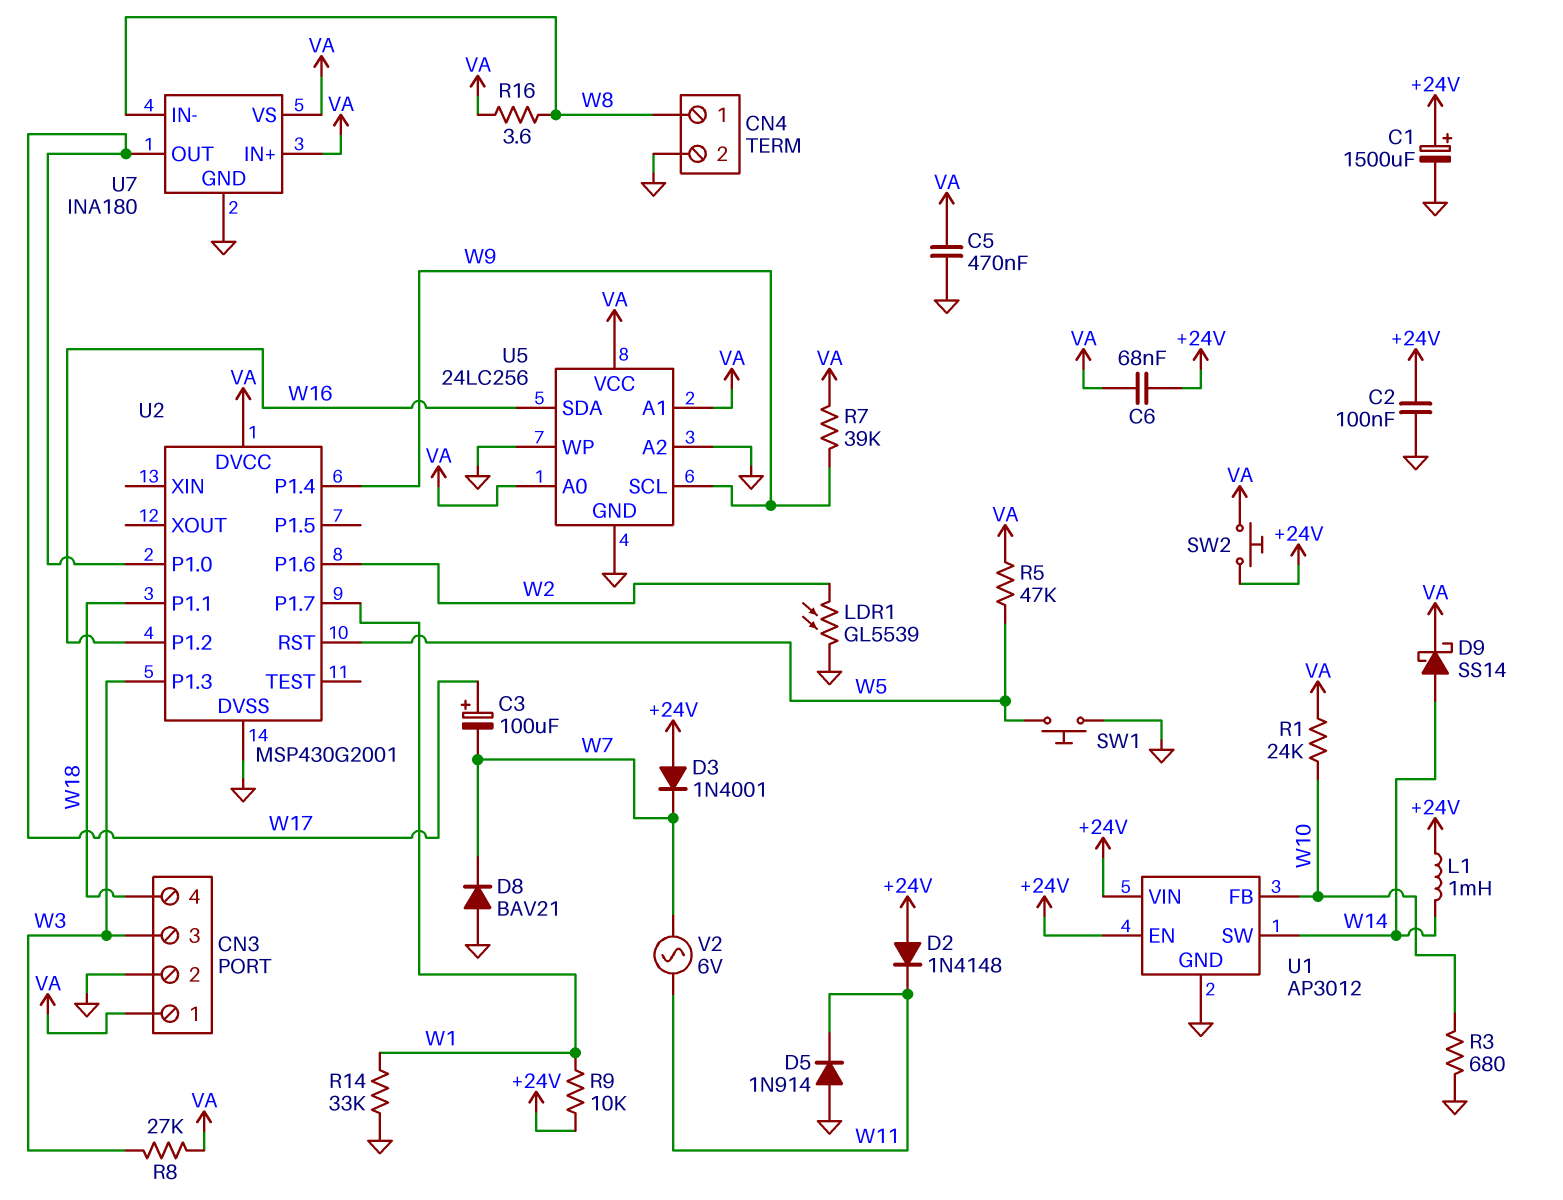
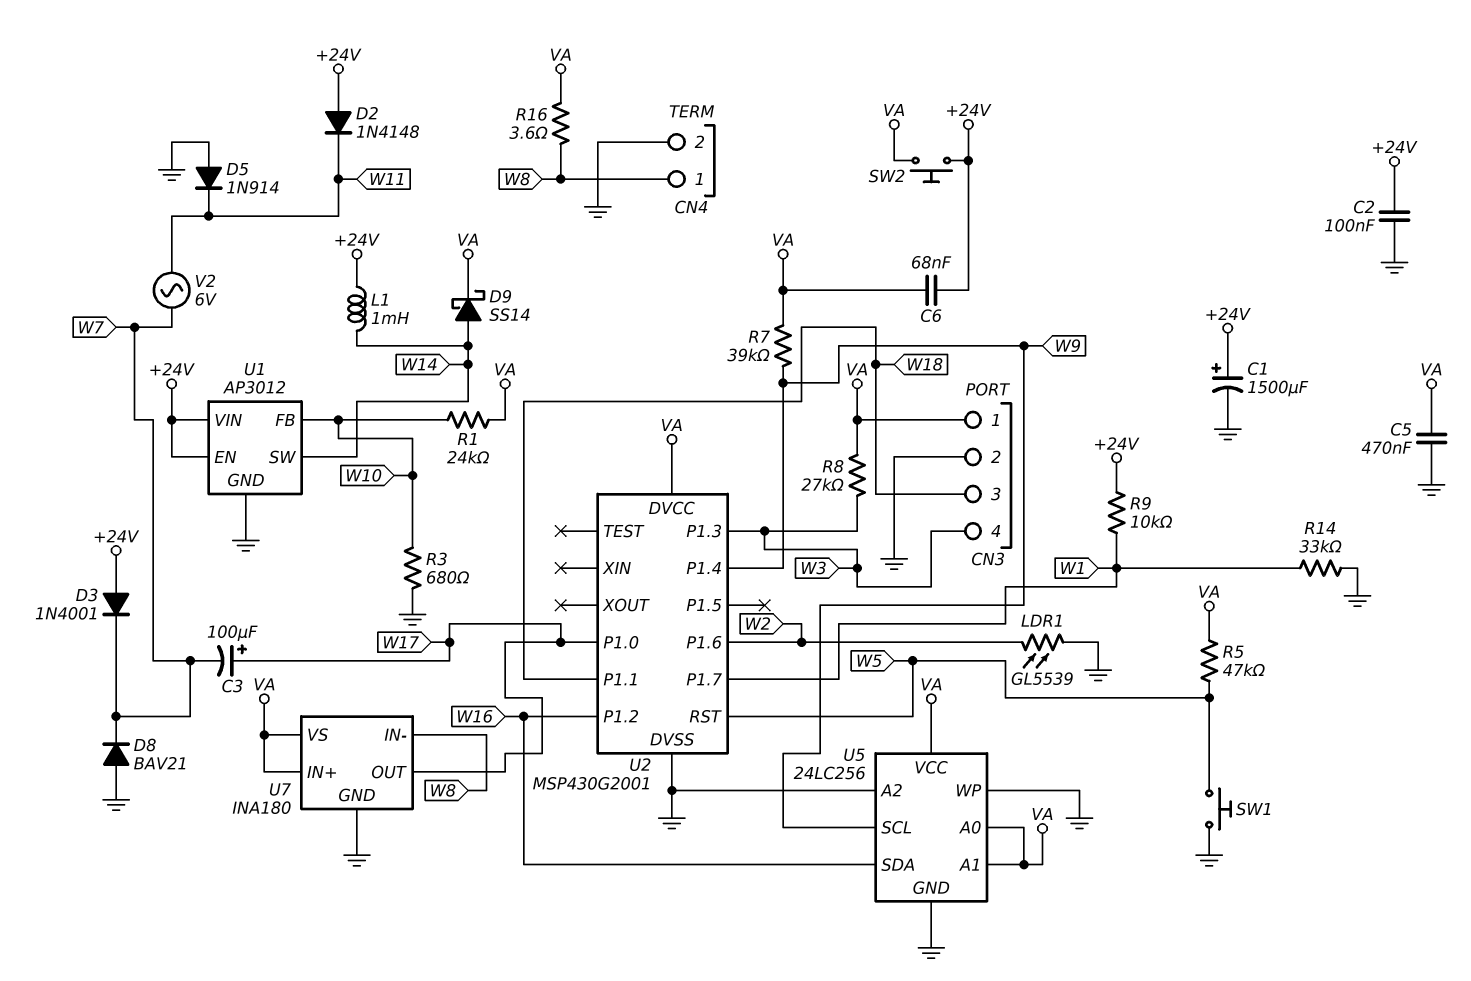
CN3 pin 3: W3 -> W18
CN3 pin 4: W18 -> W3

